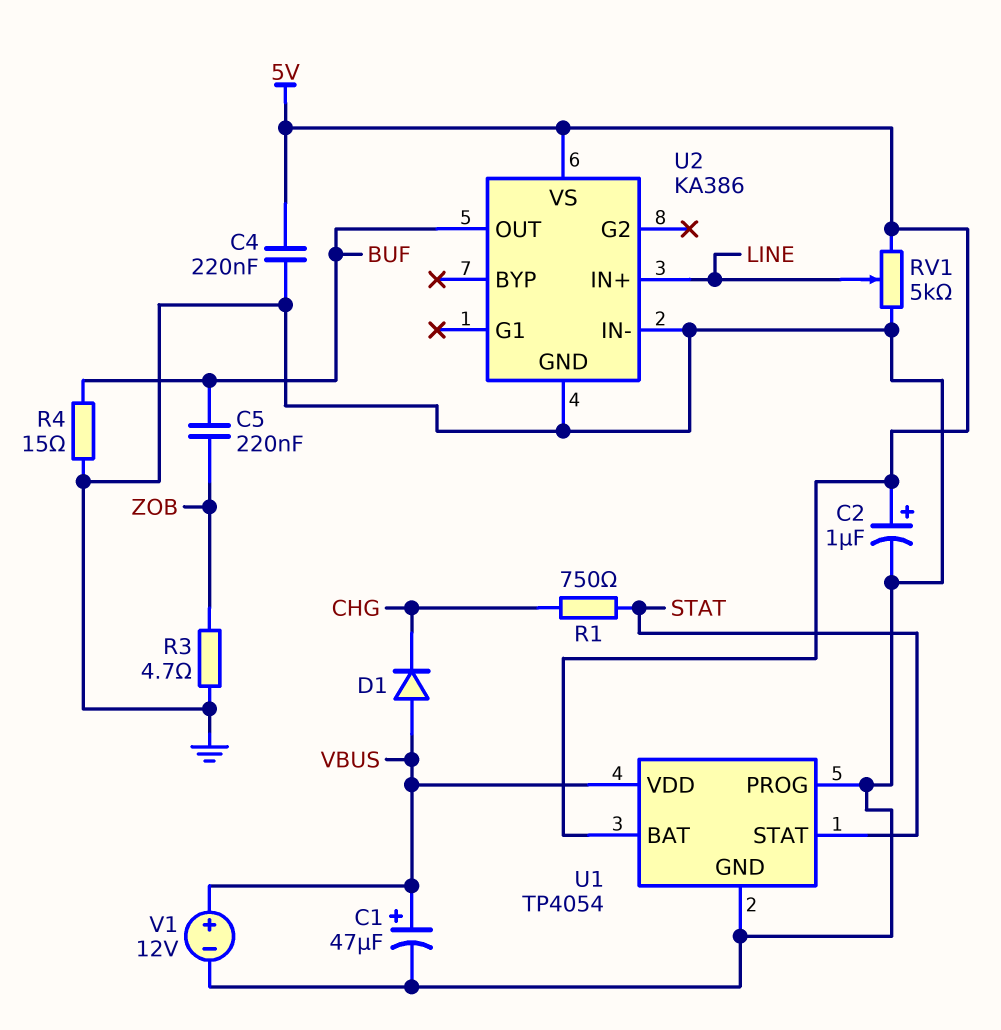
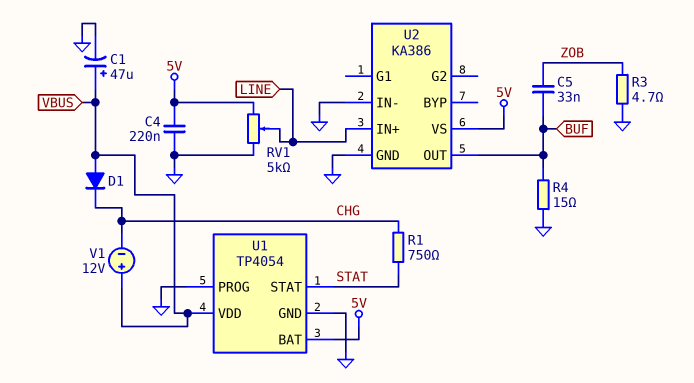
C2: 1uF (plus 5V, minus GND) -> none
C5: 220nF (BUF, ZOB) -> 33nF (BUF, ZOB)
V1: 12V (plus VBUS, minus GND) -> 12V (plus VBUS, minus CHG)

